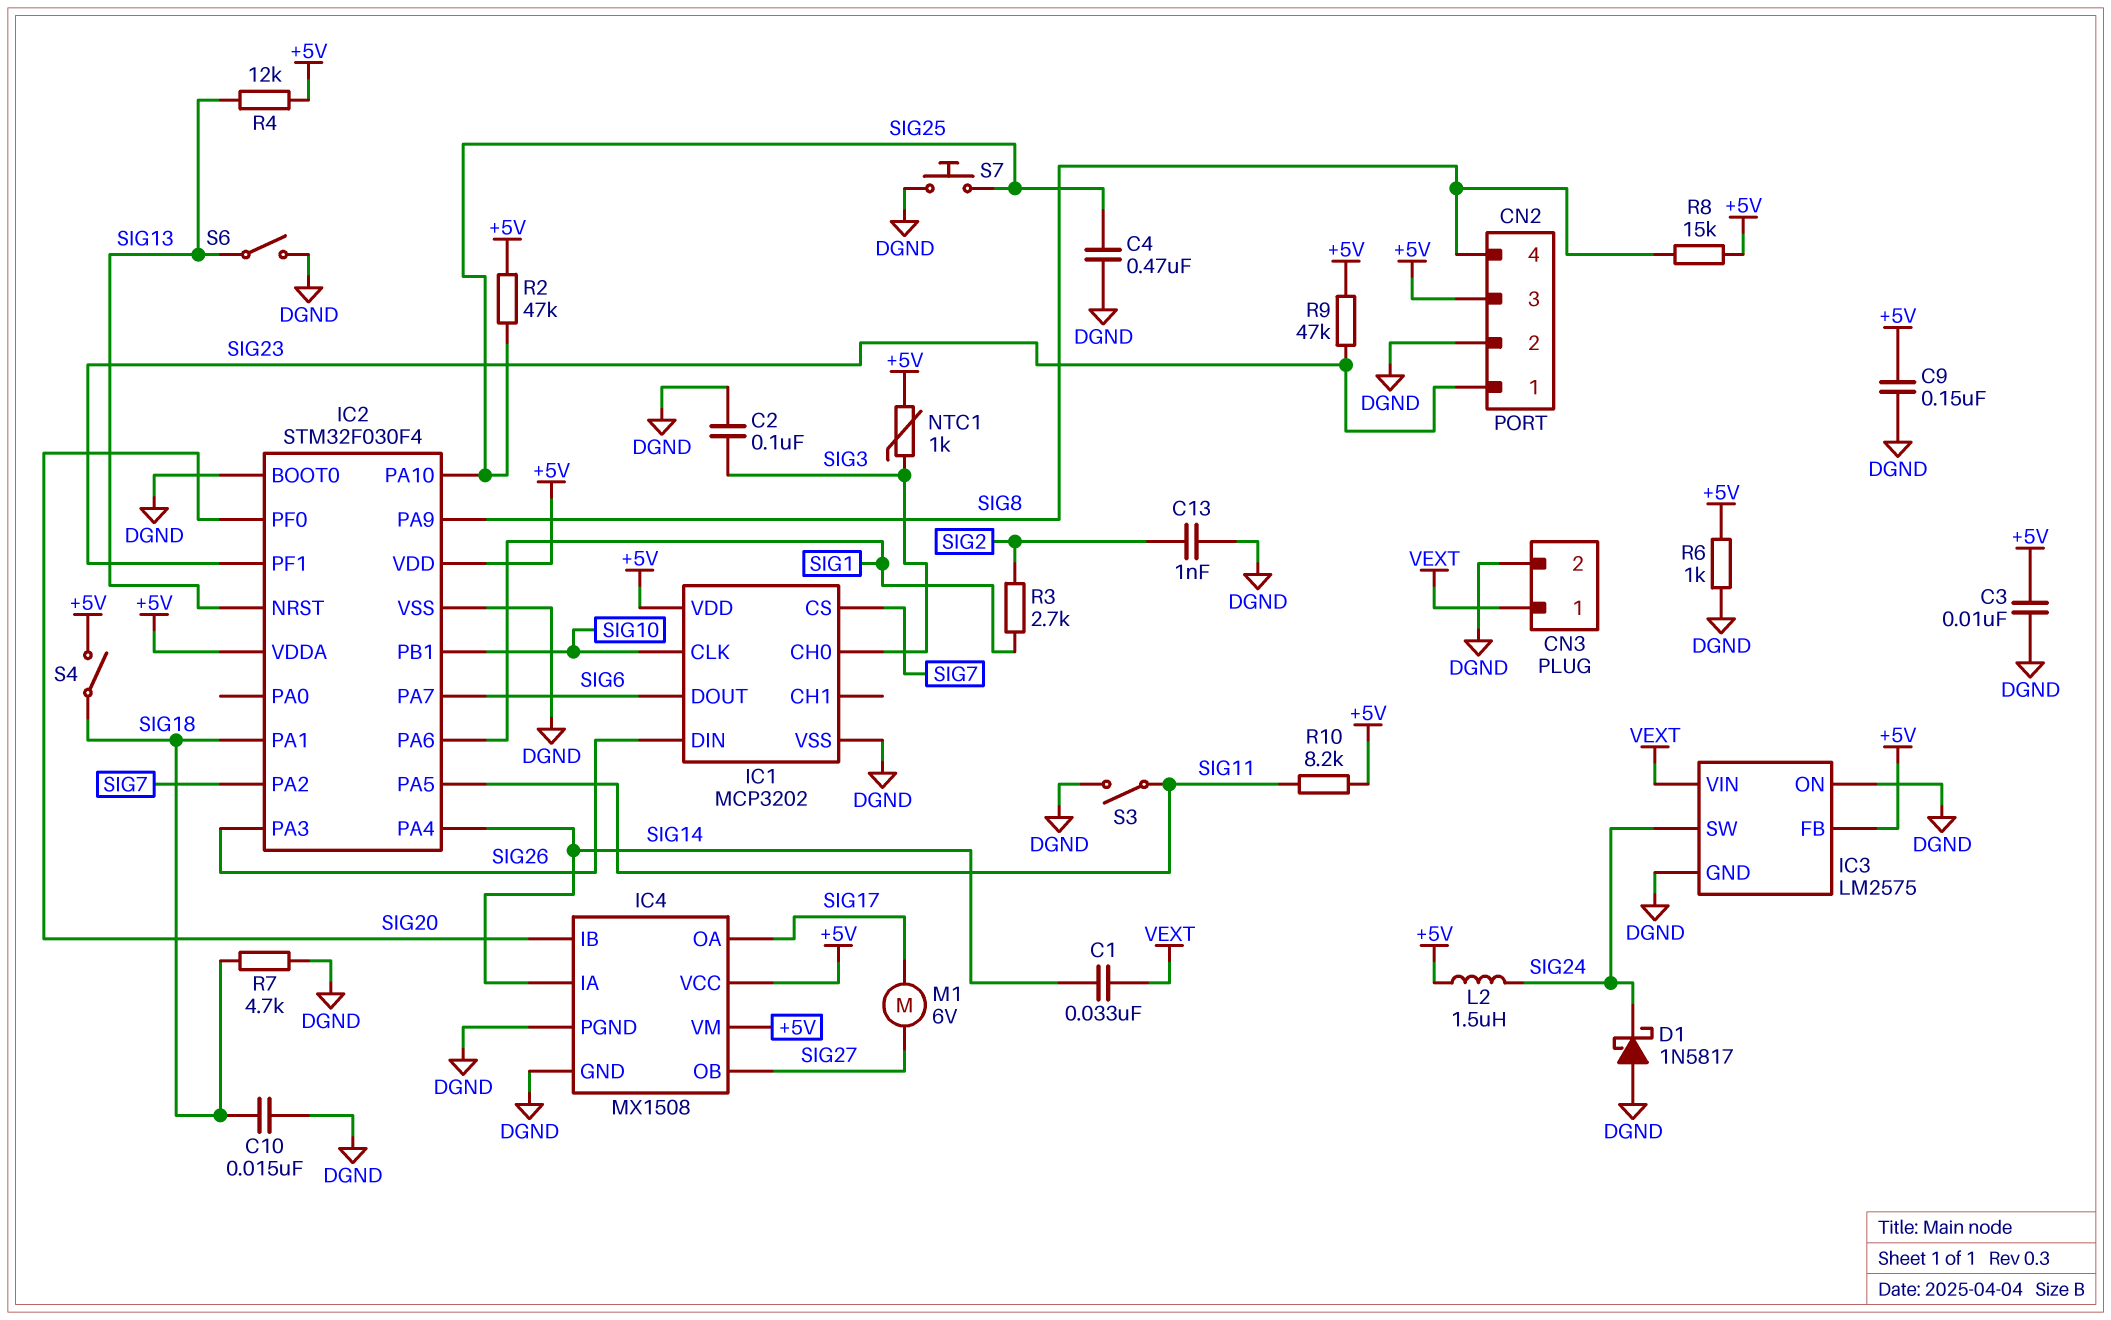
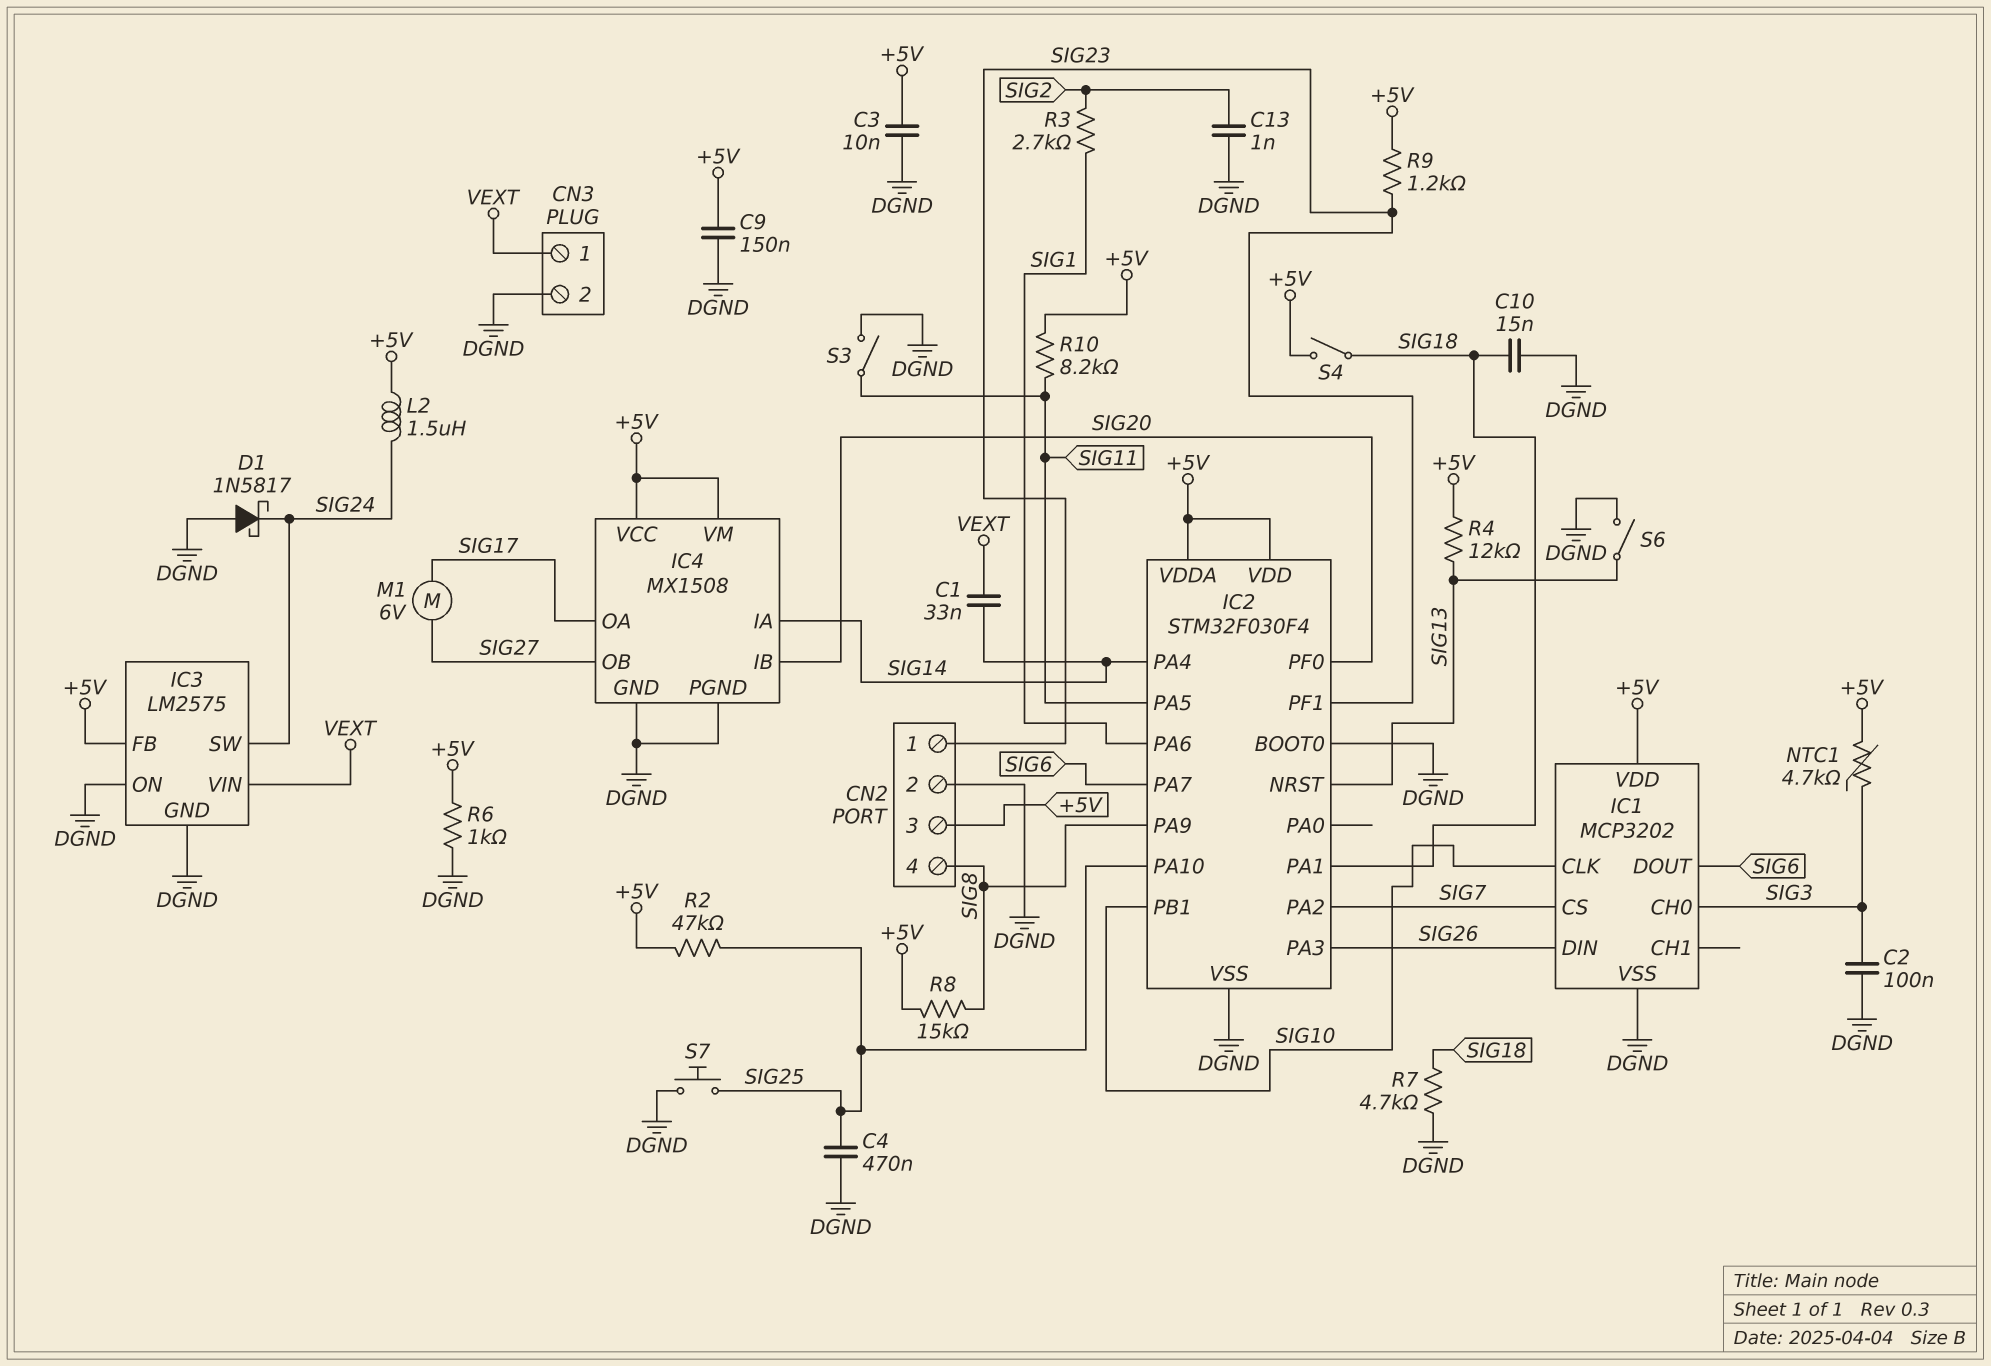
NTC1: 1k (+5V, SIG3) -> 4.7k (+5V, SIG3)
R9: 47k (+5V, SIG23) -> 1.2k (+5V, SIG23)

